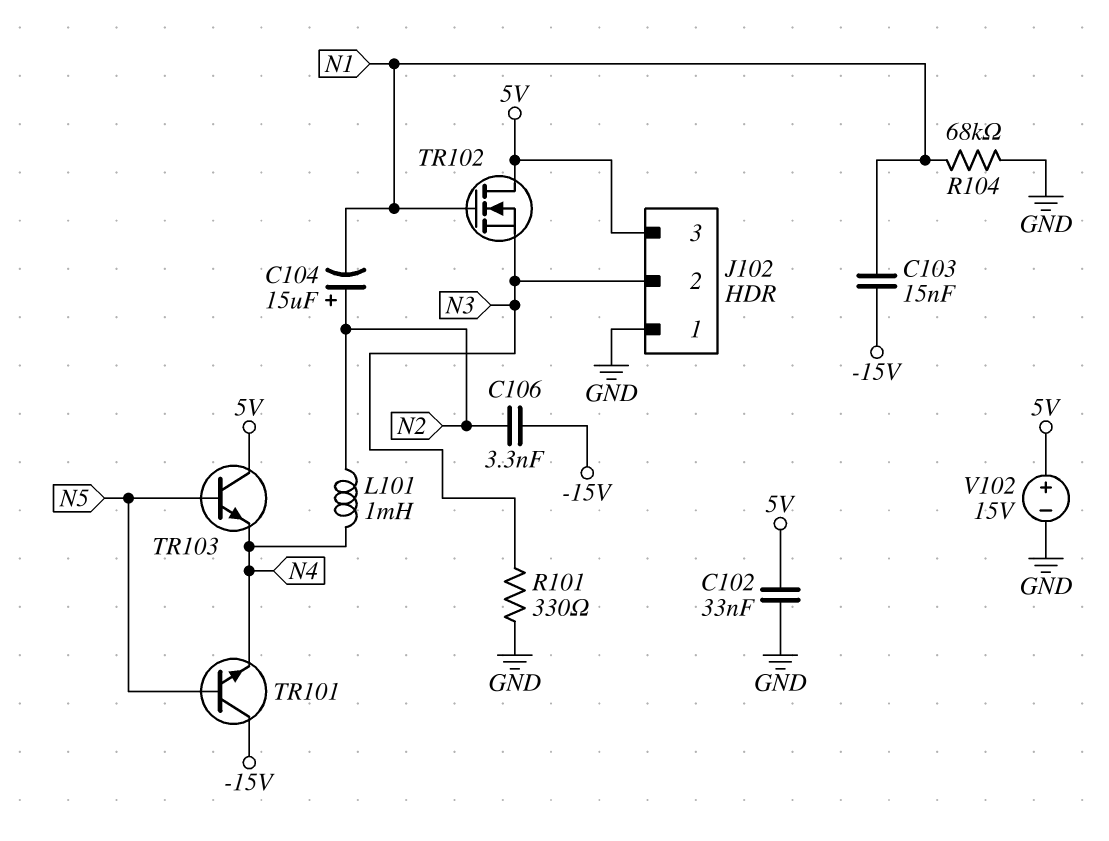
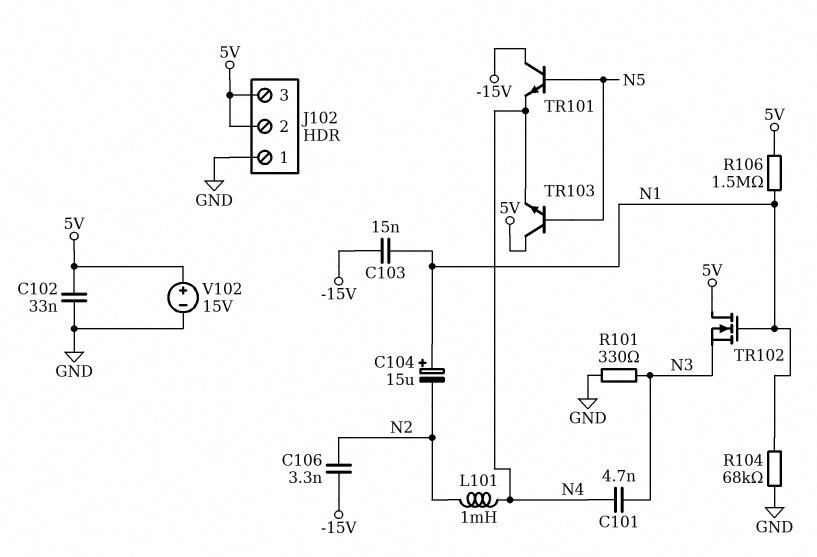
C101: none -> 4.7nF (N3, N4)
C104: 15uF (plus N2, minus N1) -> 15uF (plus N1, minus N2)
J102 pin 2: N3 -> 5V
R106: none -> 1.5M (5V, N1)

